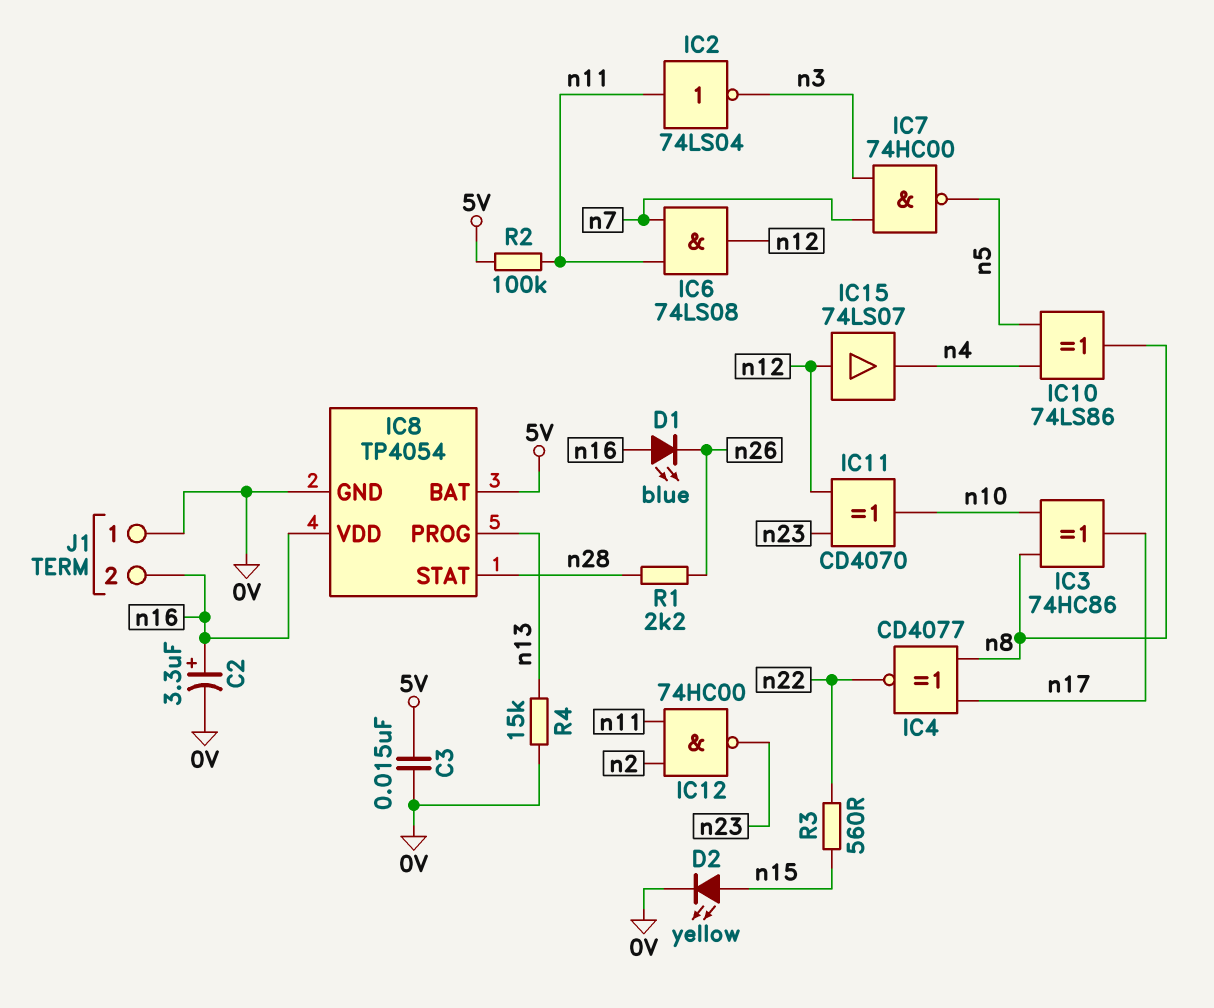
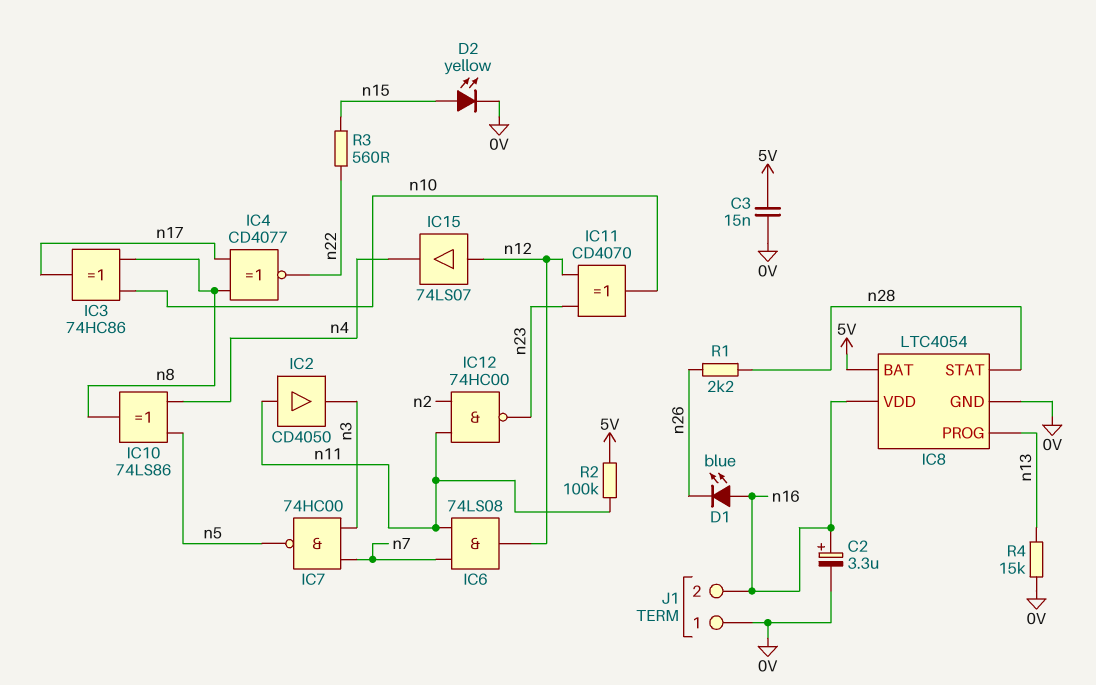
IC2: NOT 74LS04 (in n11, out n3) -> buffer CD4050 (in n11, out n3)
IC8: TP4054 -> LTC4054

